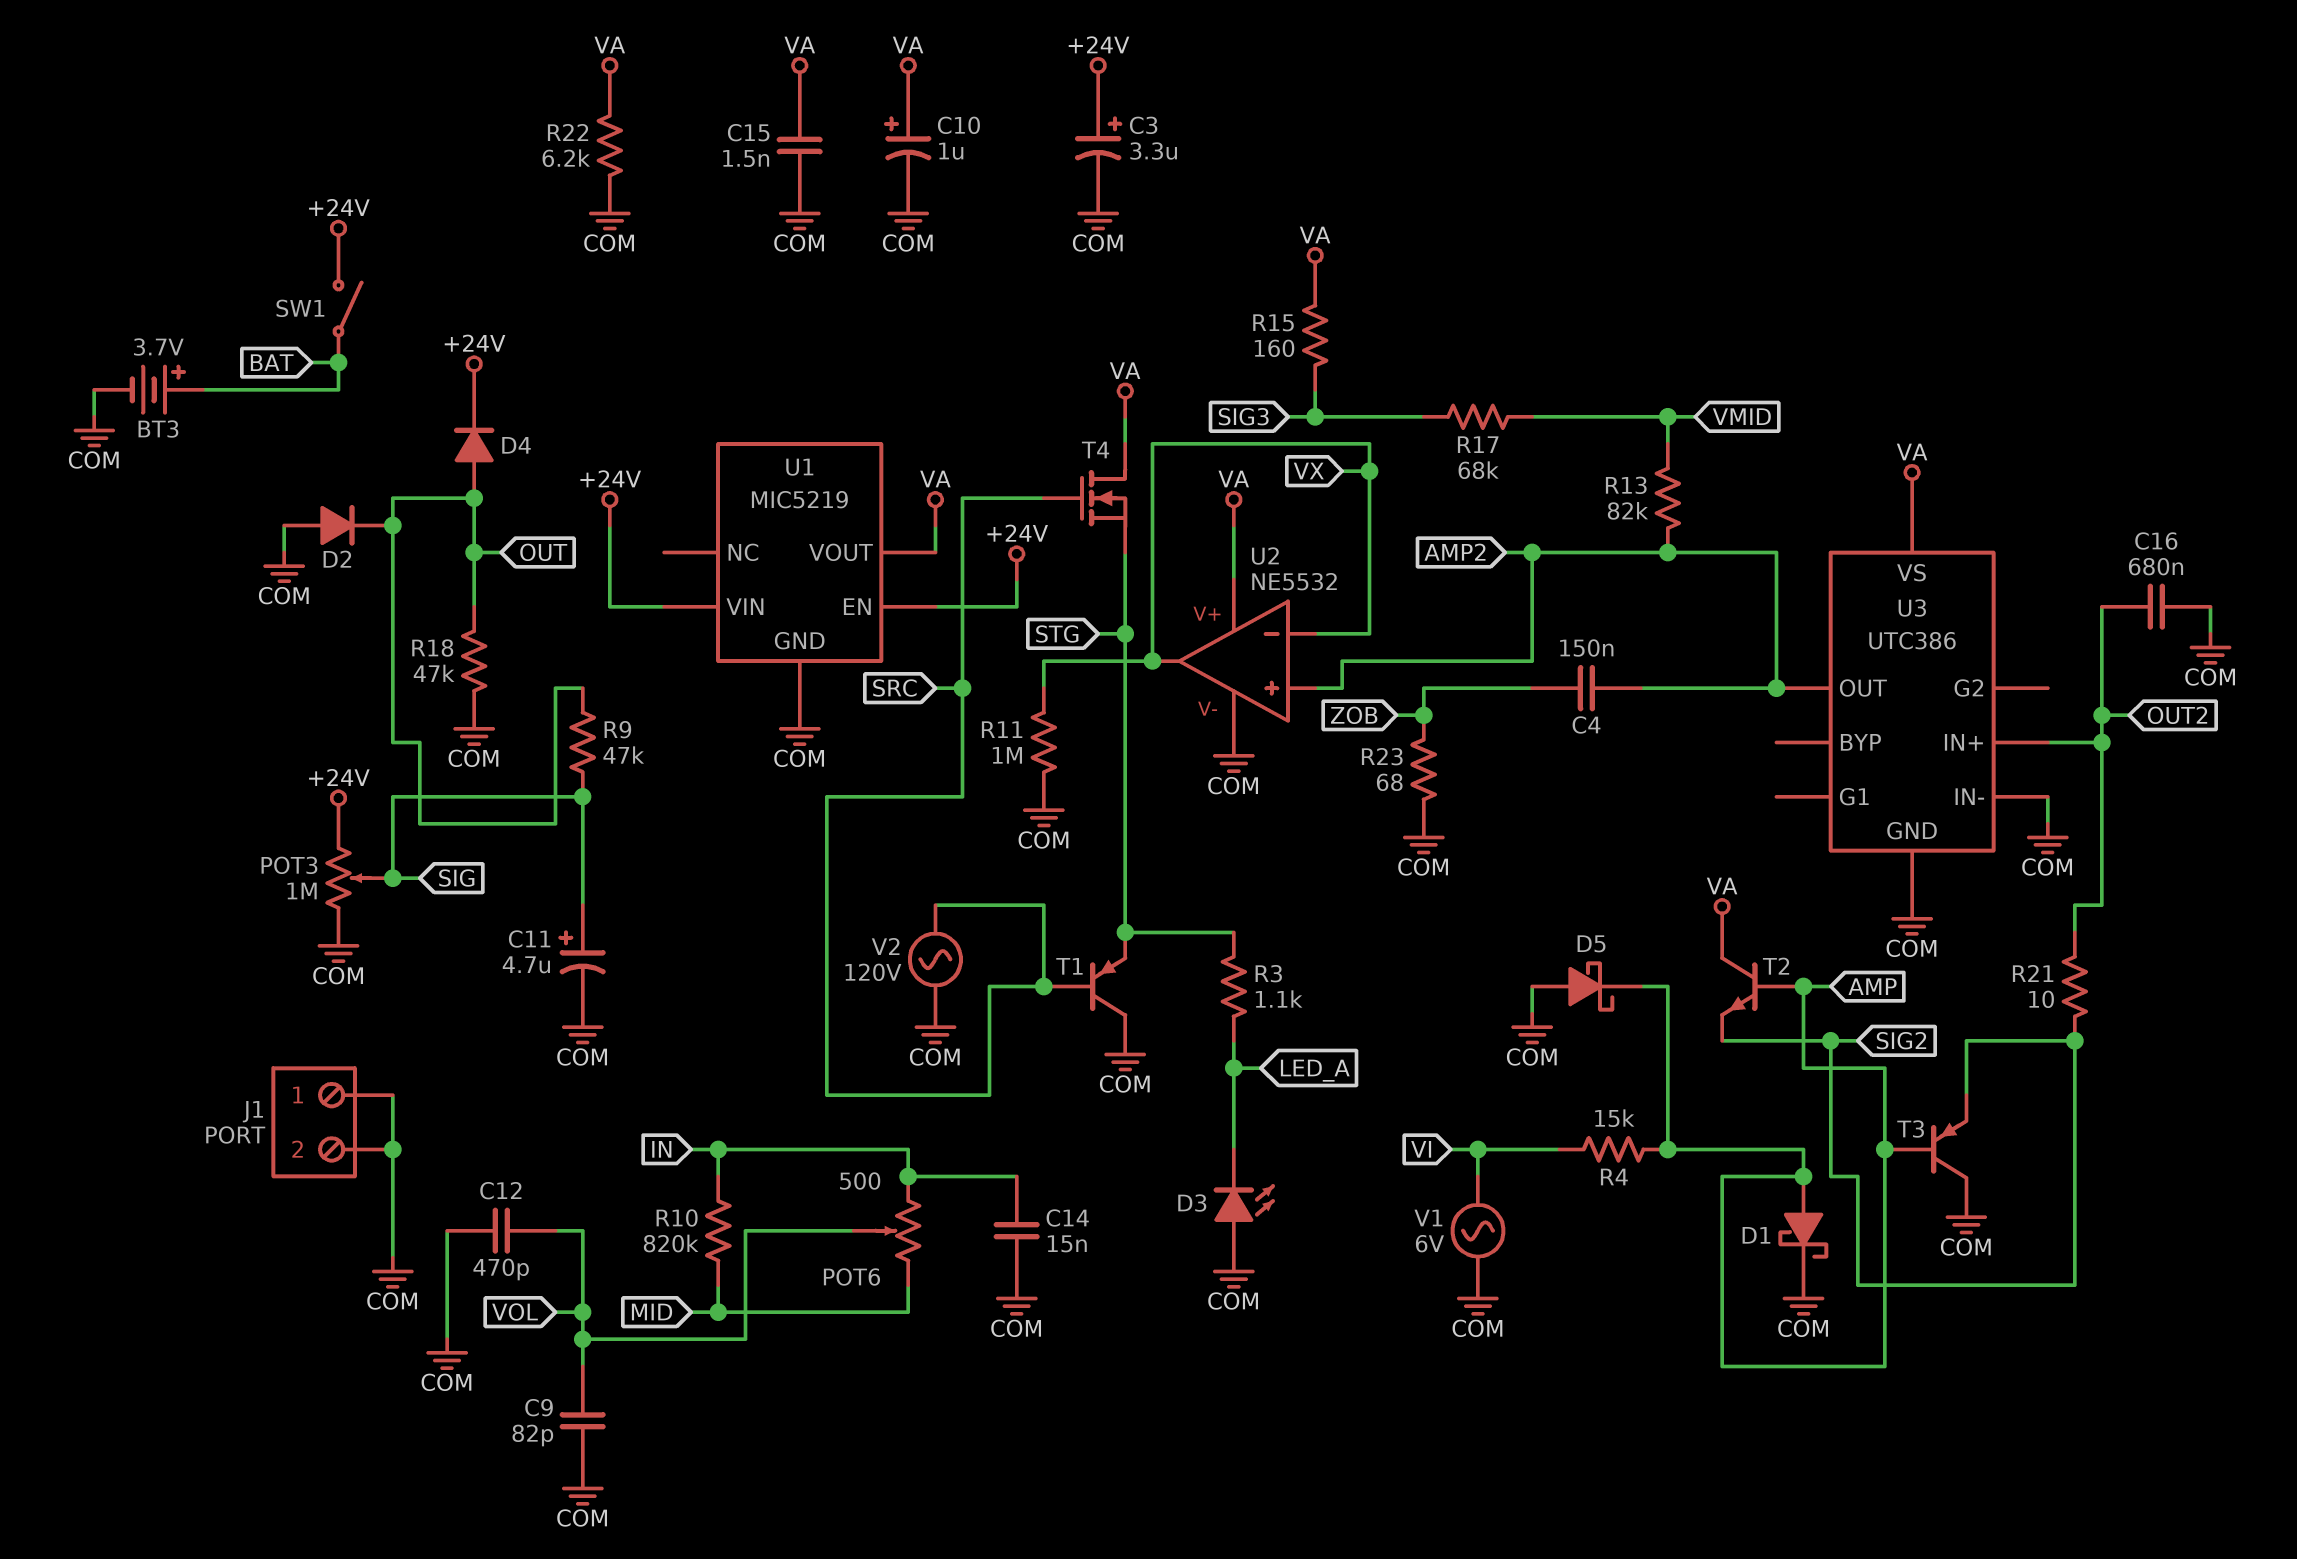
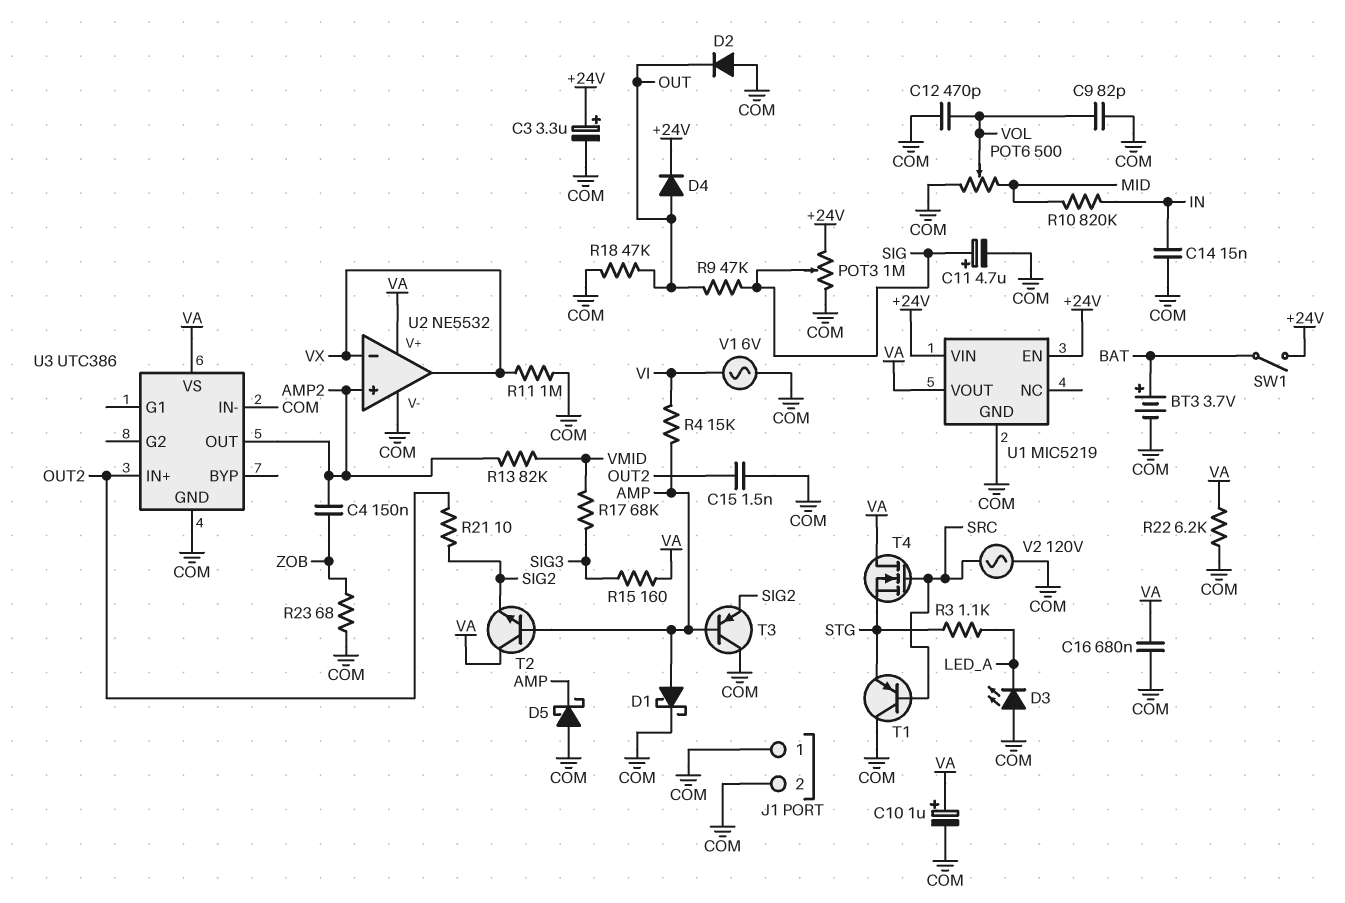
C15: 1.5nF (COM, VA) -> 1.5nF (COM, OUT2)
C16: 680nF (COM, OUT2) -> 680nF (COM, VA)
POT6: 500 (IN, MID, wiper VOL) -> 500 (COM, MID, wiper VOL)

